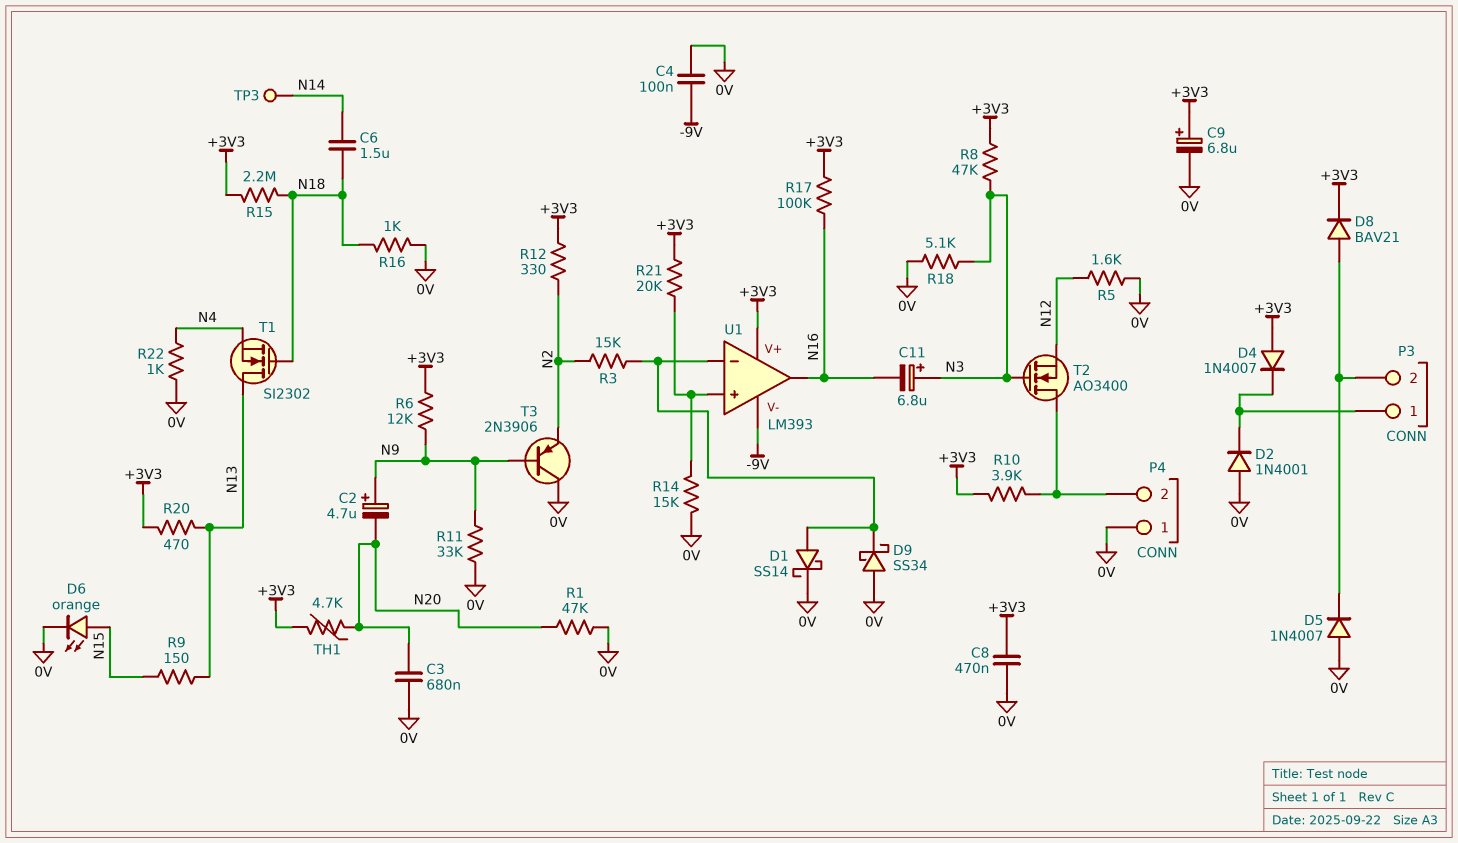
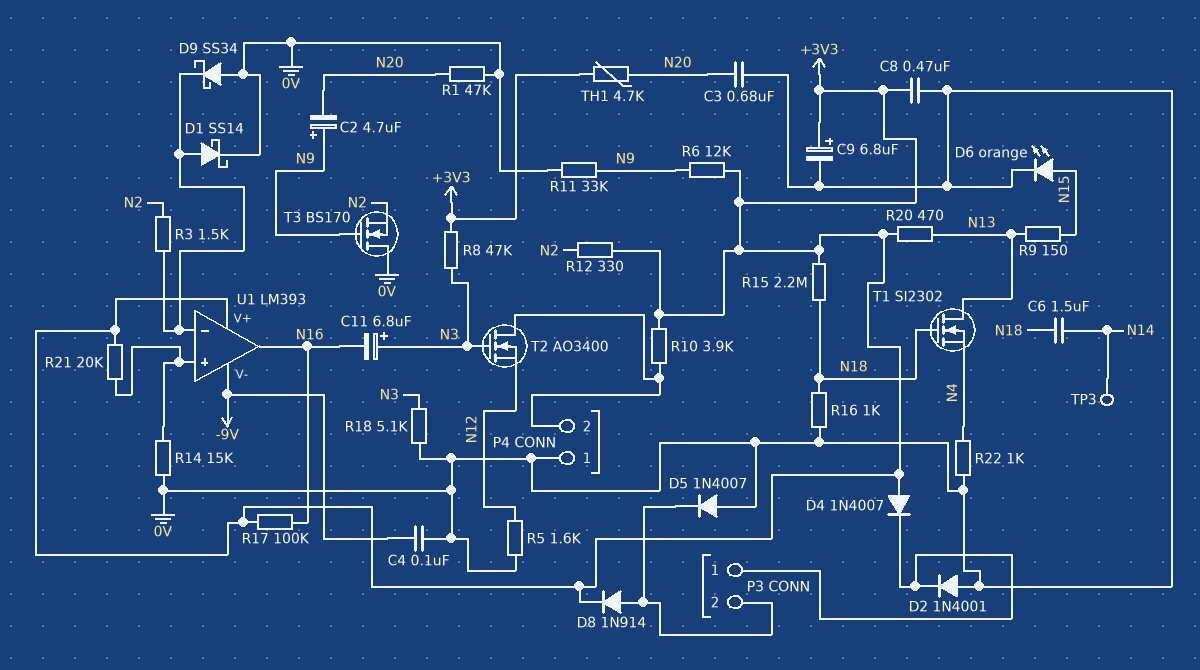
D8: diode BAV21 (A P3/2, K +3V3) -> diode 1N914 (A P3/2, K +3V3)
R3: 15k (N2, U1/in-) -> 1.5k (N2, U1/in-)
T3: PNP 2N3906 (B N9, C 0V, E N2) -> NMOS BS170 (G N9, D 0V, S N2)

